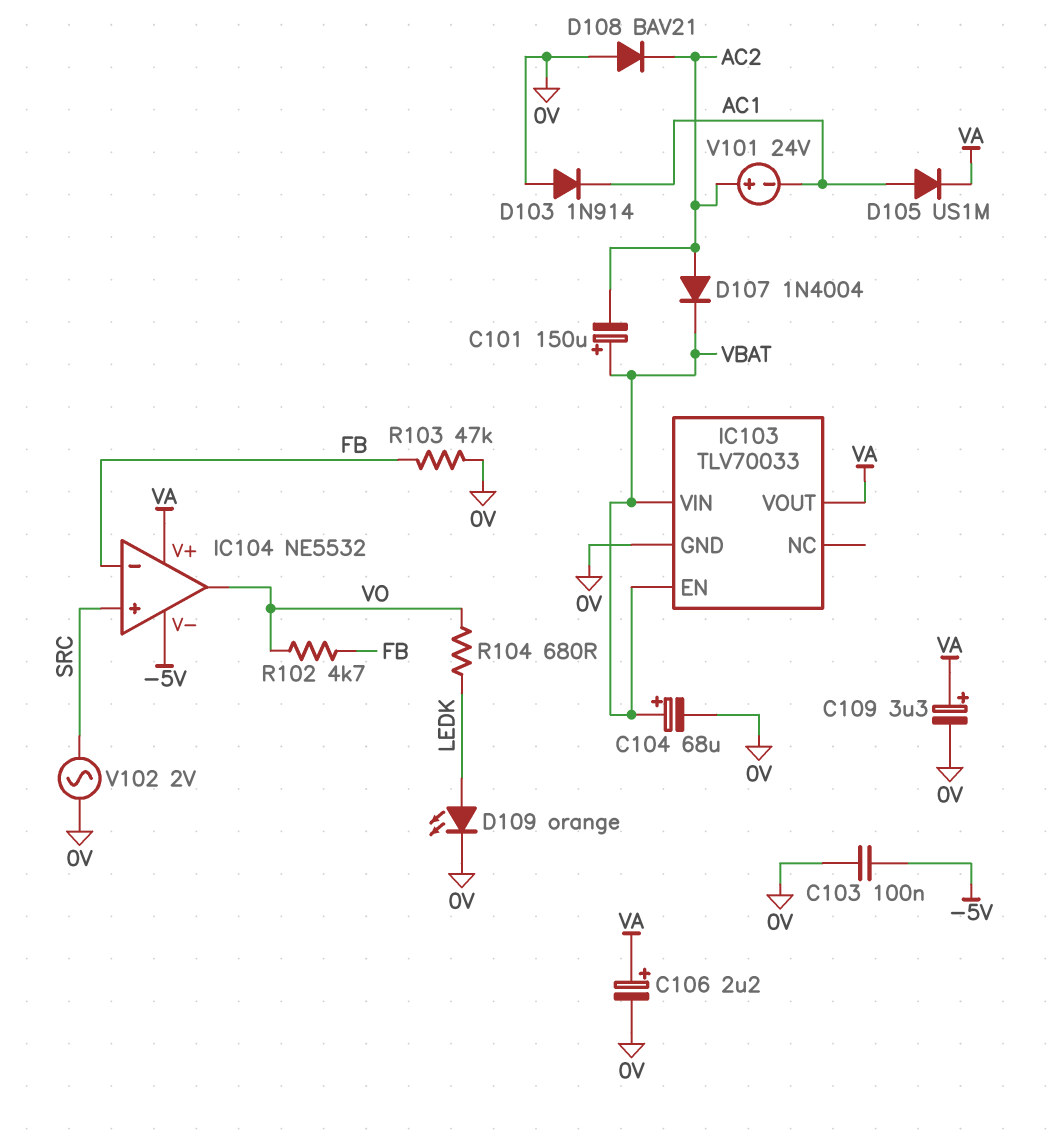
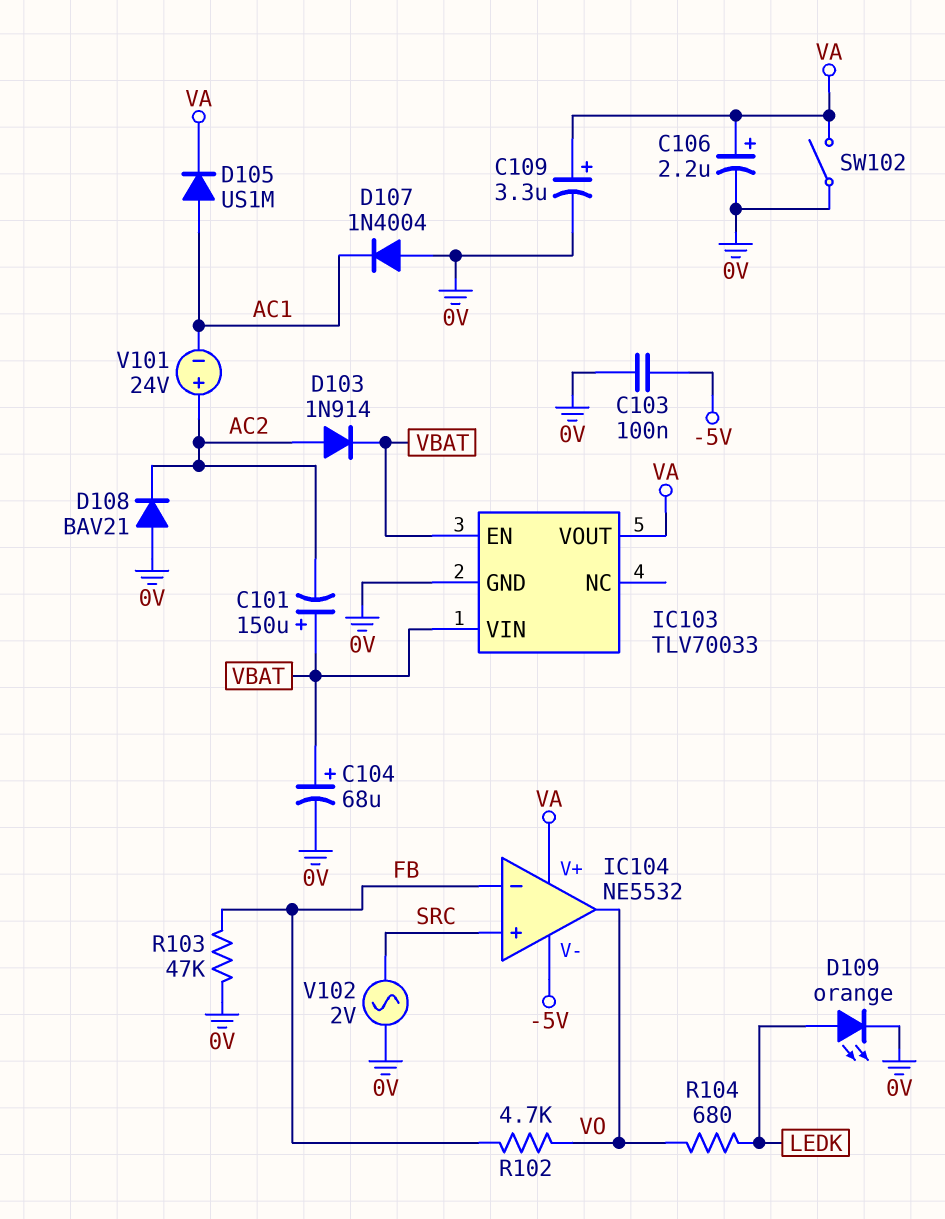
D103: diode 1N914 (A 0V, K AC1) -> diode 1N914 (A AC2, K VBAT)
D107: diode 1N4004 (A AC2, K VBAT) -> diode 1N4004 (A 0V, K AC1)
SW102: none -> switch (0V, VA)

